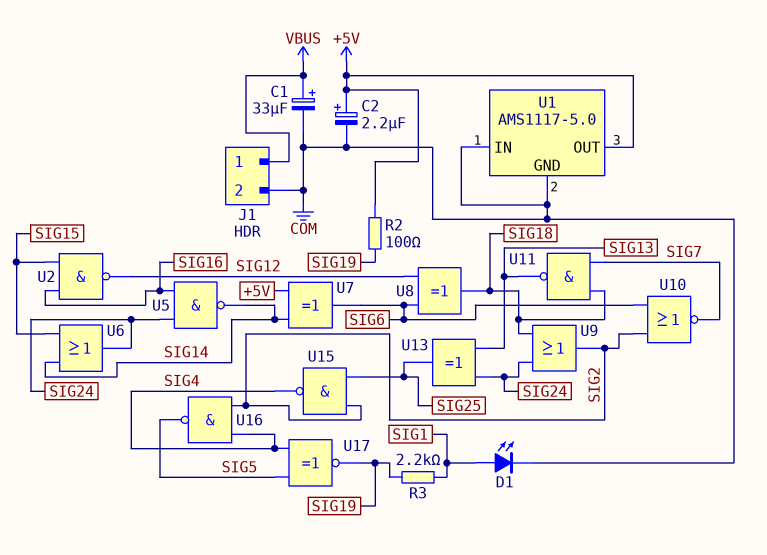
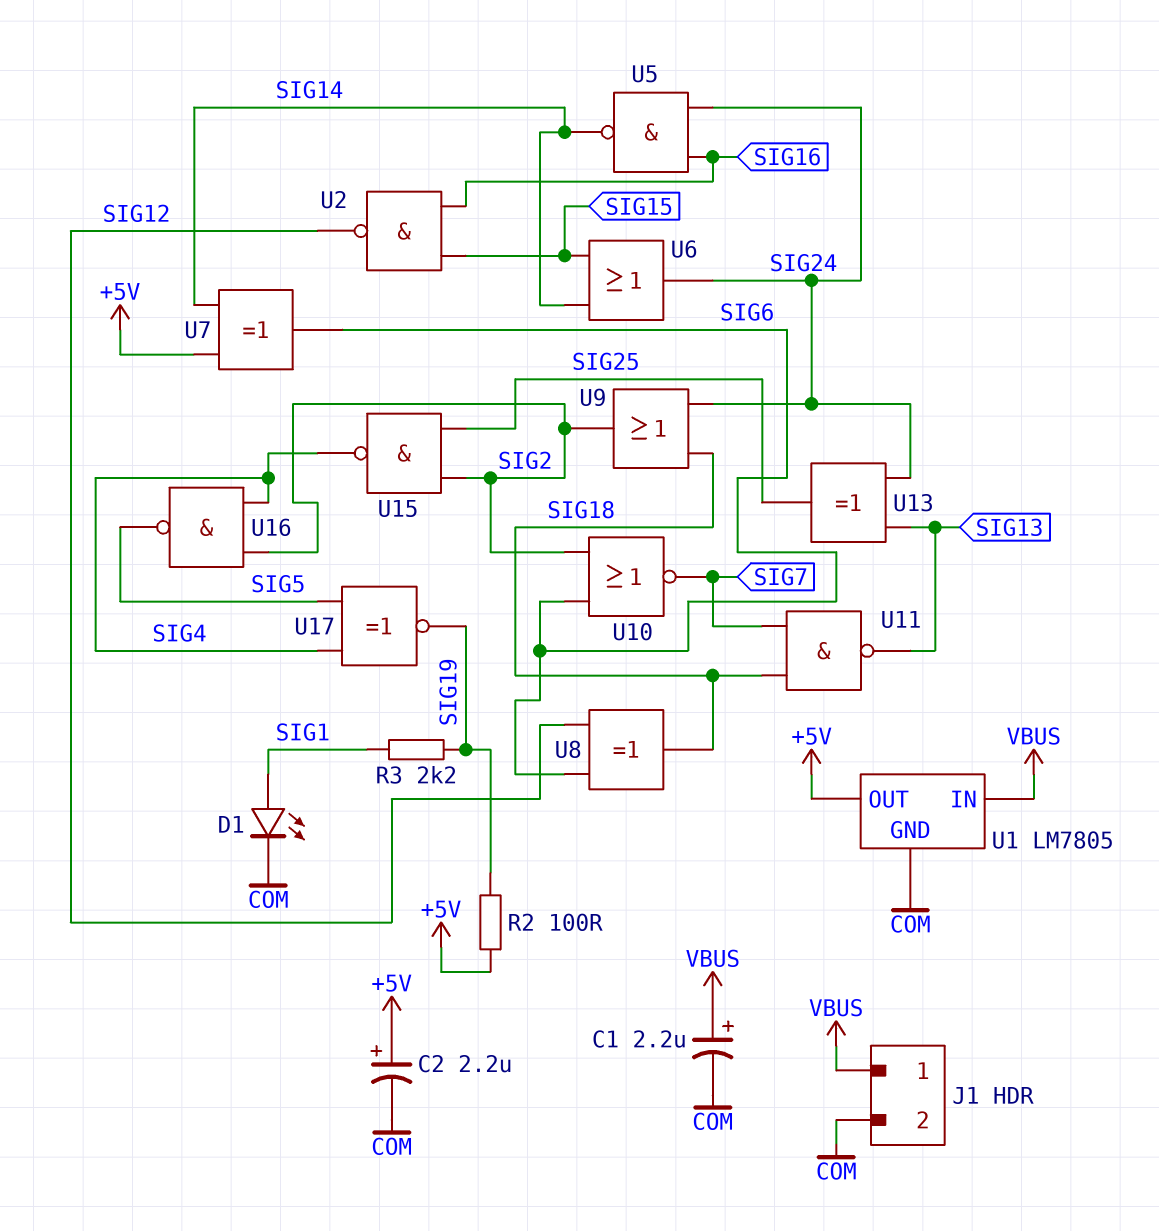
C1: 33uF (plus VBUS, minus COM) -> 2.2uF (plus VBUS, minus COM)
U1: AMS1117-5.0 -> LM7805
U1 pin IN: COM -> VBUS

